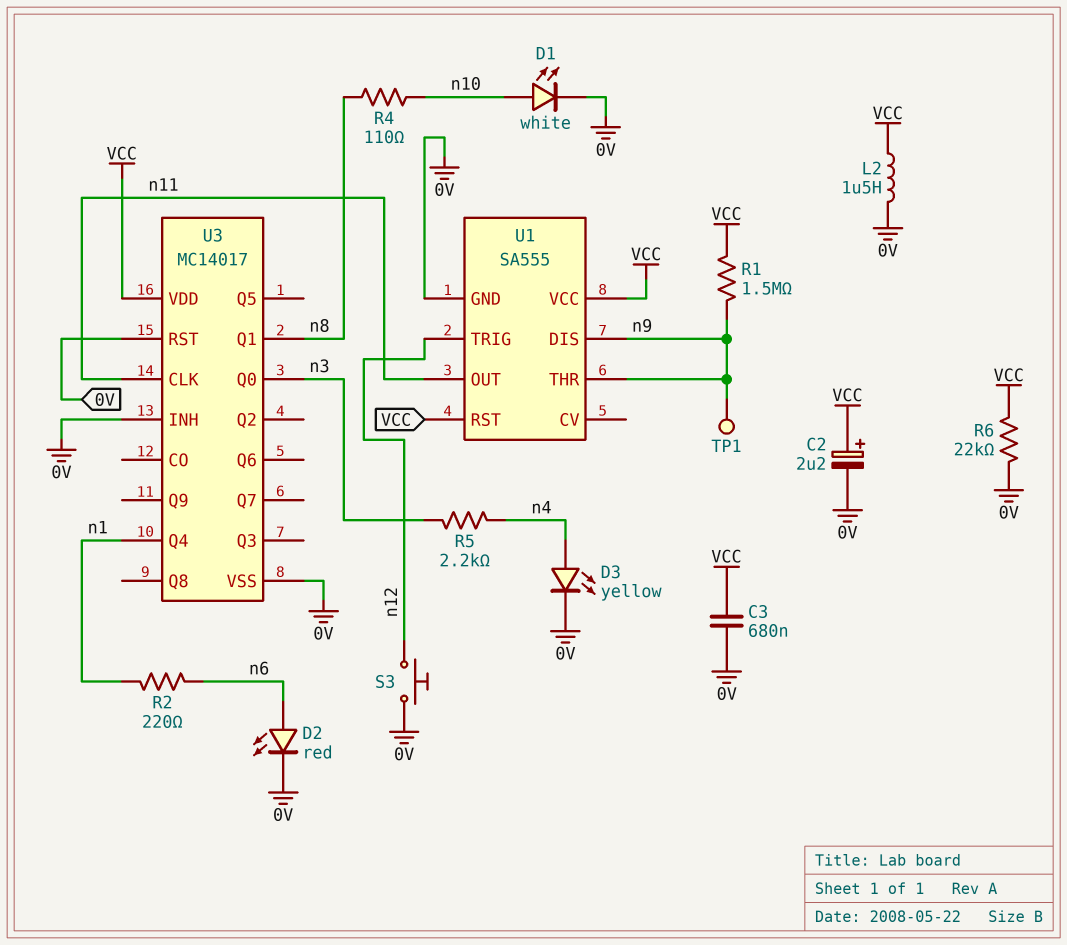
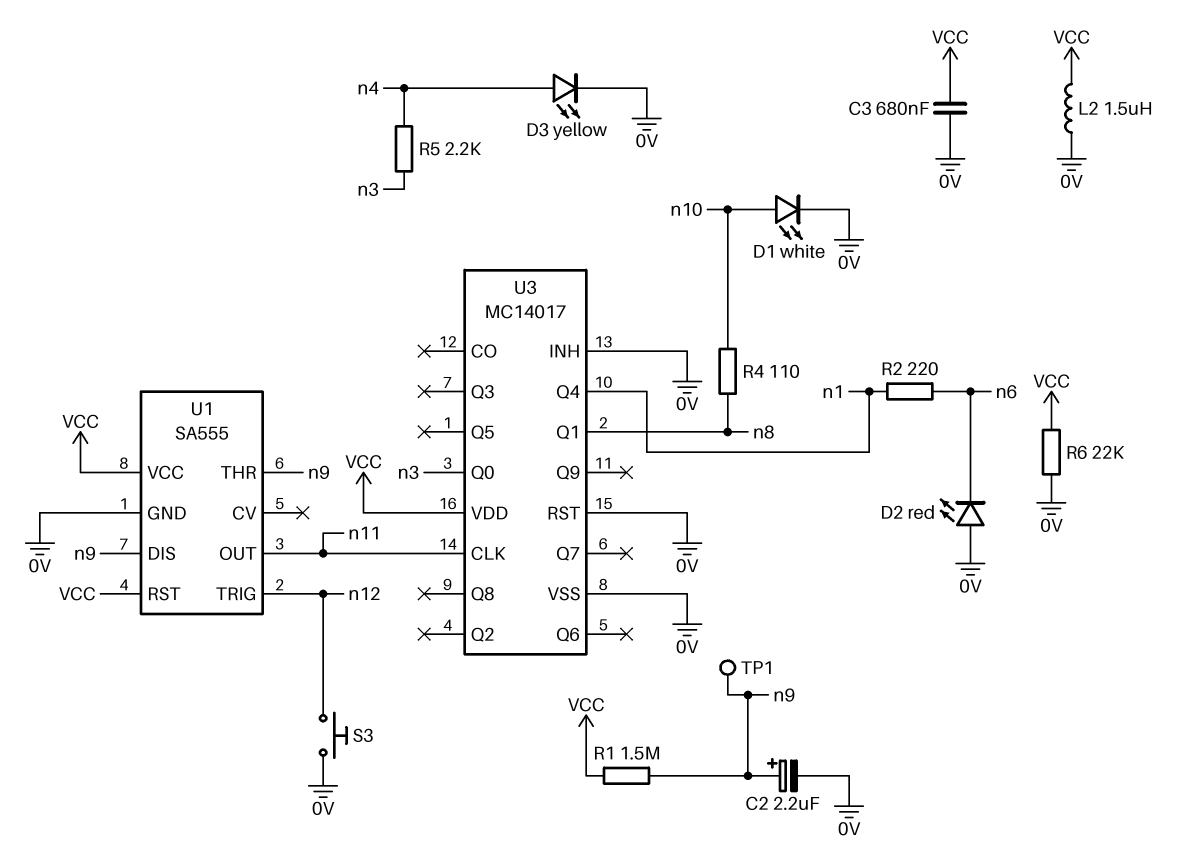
C2: 2.2uF (plus VCC, minus 0V) -> 2.2uF (plus n9, minus 0V)
D2: LED red (A n6, K 0V) -> LED red (A 0V, K n6)

